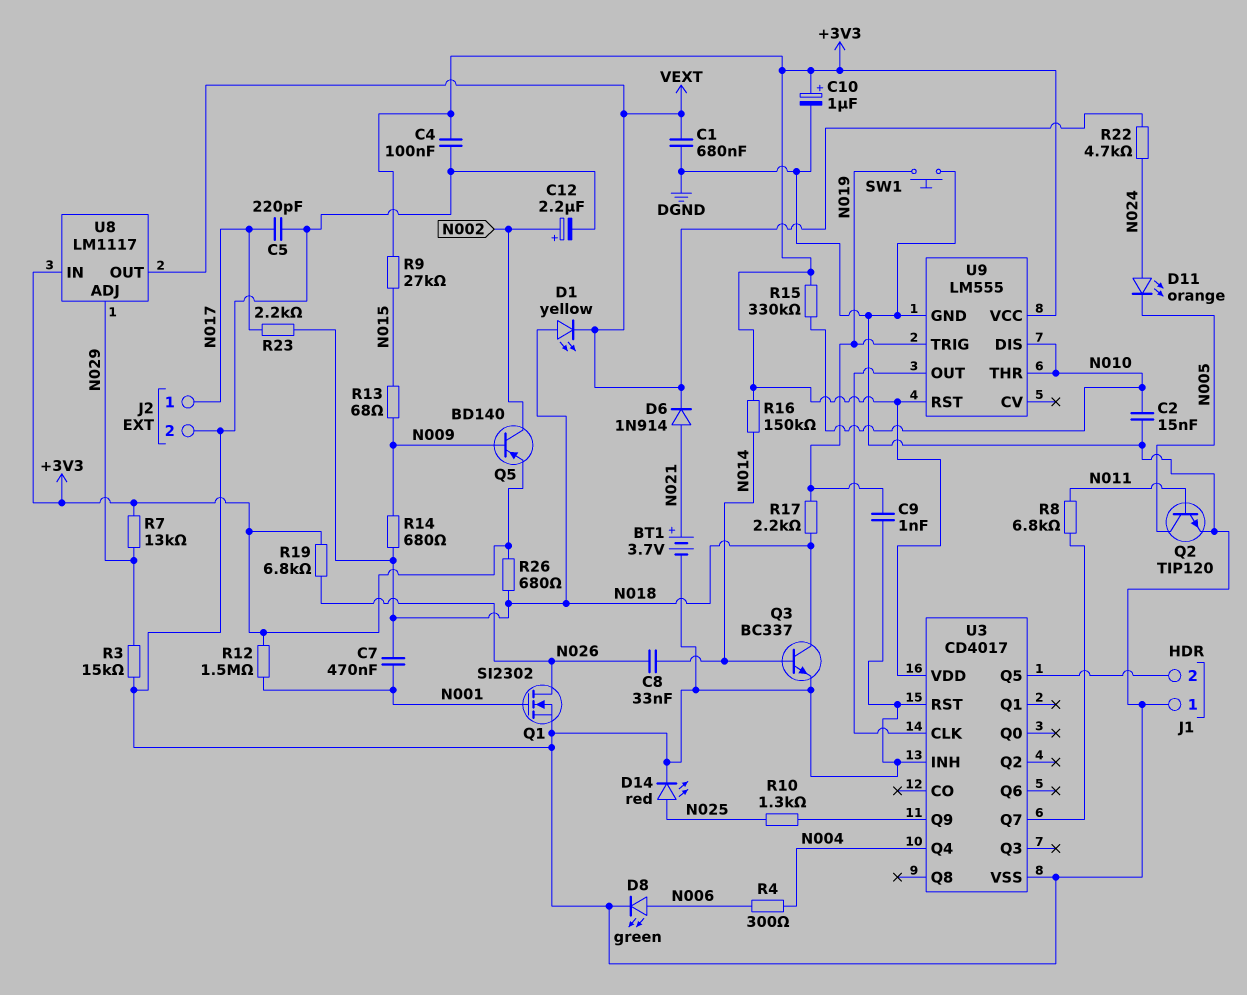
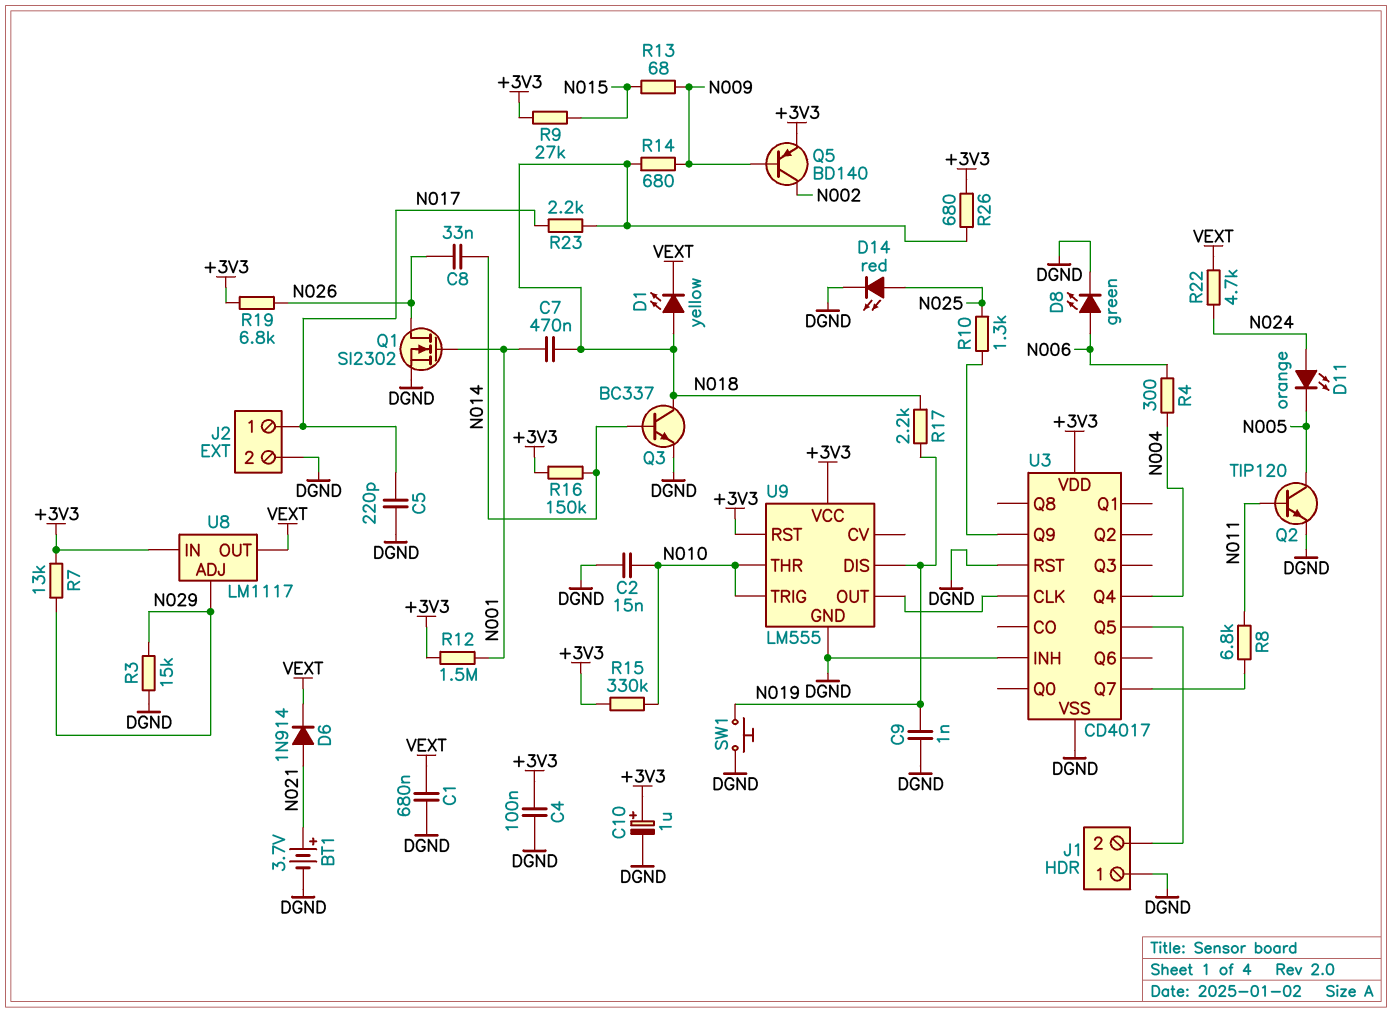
C12: 2.2uF (plus N002, minus DGND) -> none
U9 pin DIS: N010 -> N019
U9 pin TRIG: N019 -> N010

